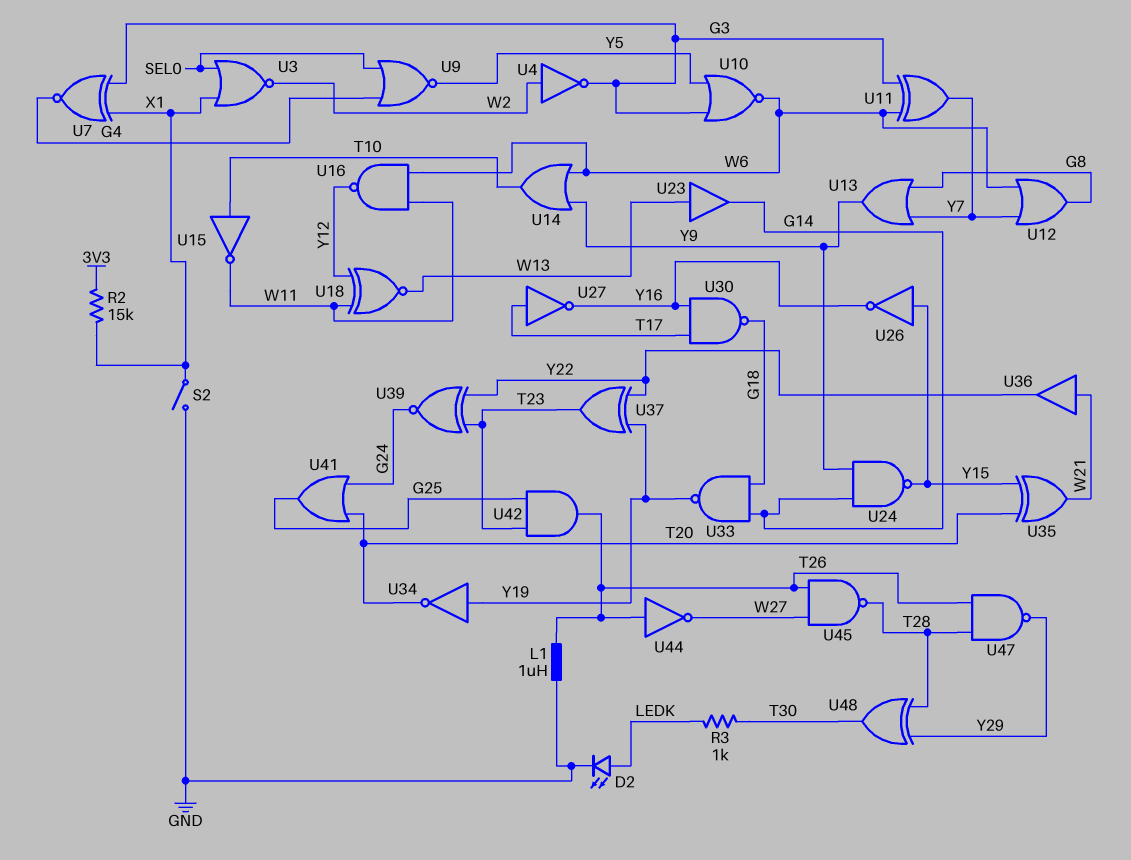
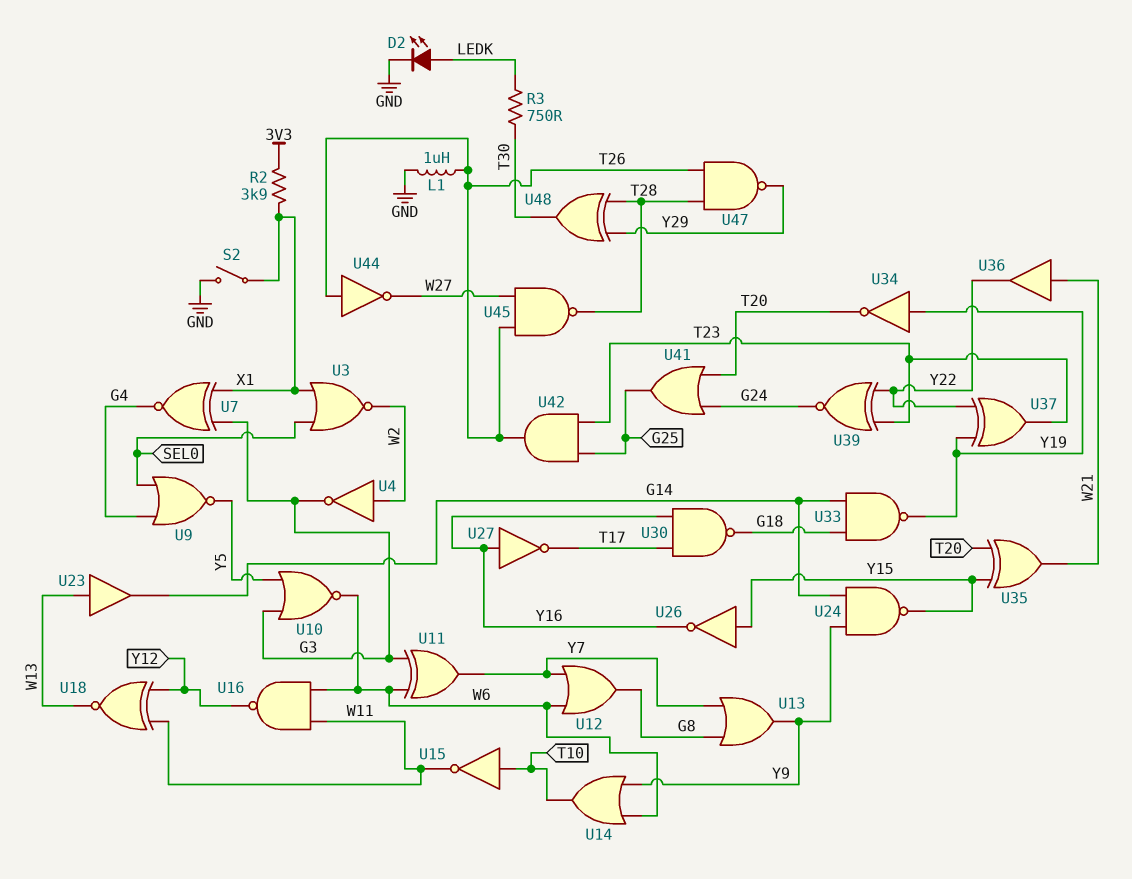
R2: 15k (3V3, X1) -> 3.9k (3V3, X1)
R3: 1k (LEDK, T30) -> 750 (LEDK, T30)
U27: NOT (in T17, out Y16) -> NOT (in Y16, out T17)

